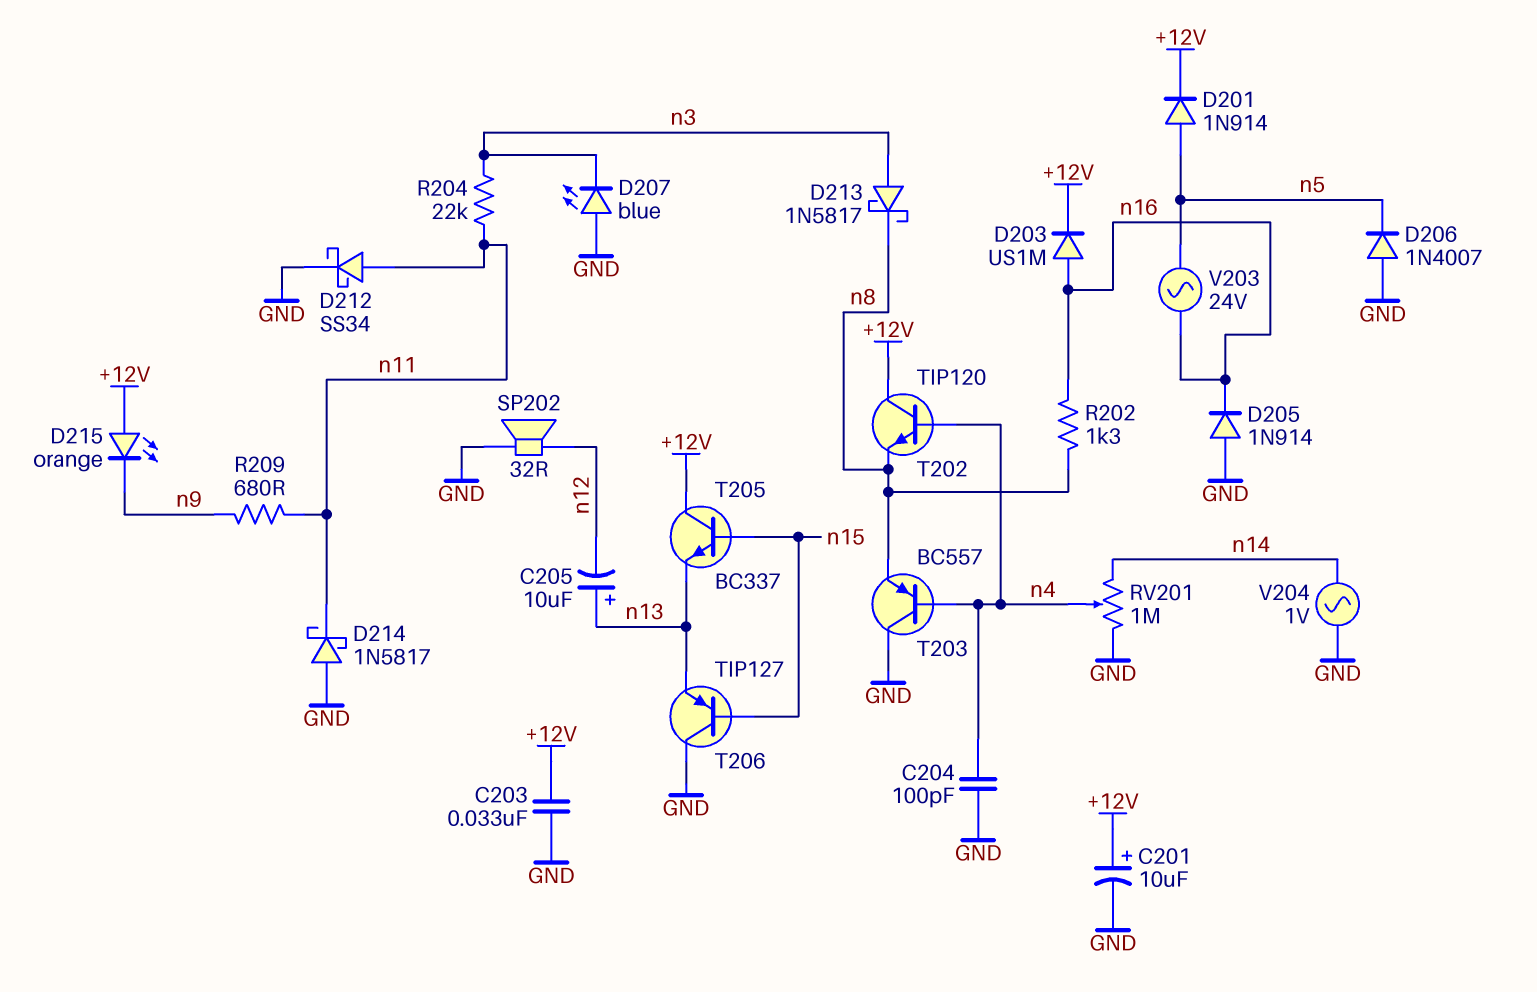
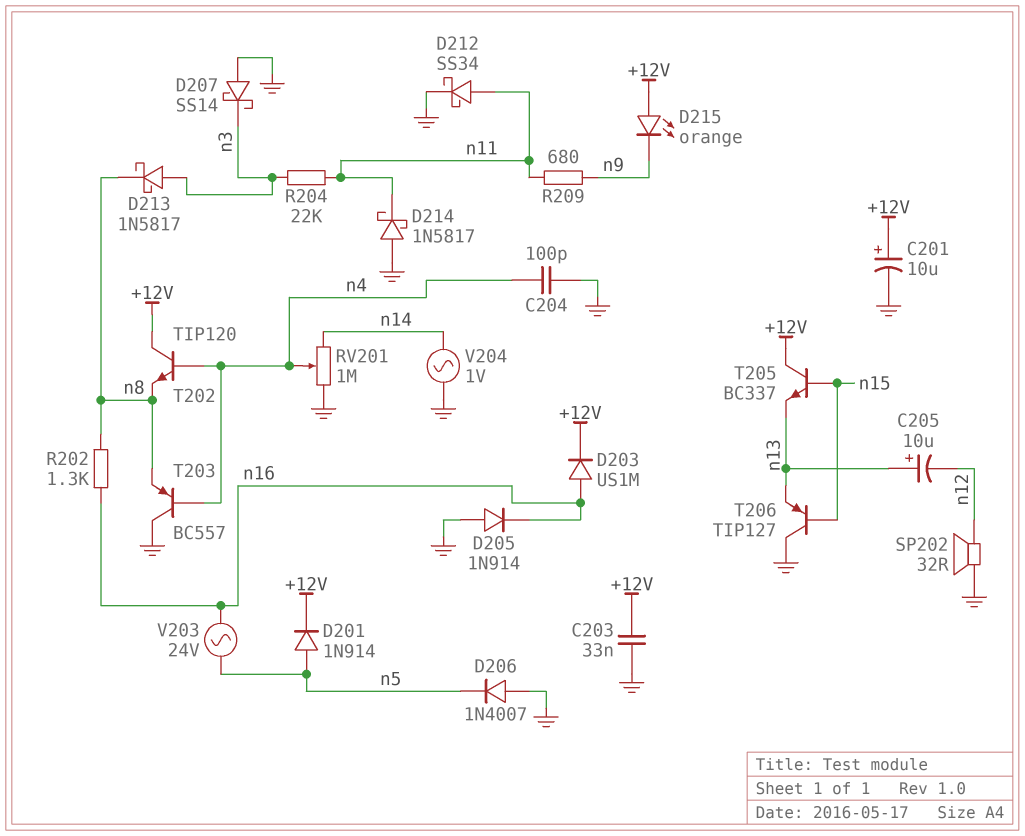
D207: LED blue (A GND, K n3) -> schottky SS14 (A GND, K n3)

